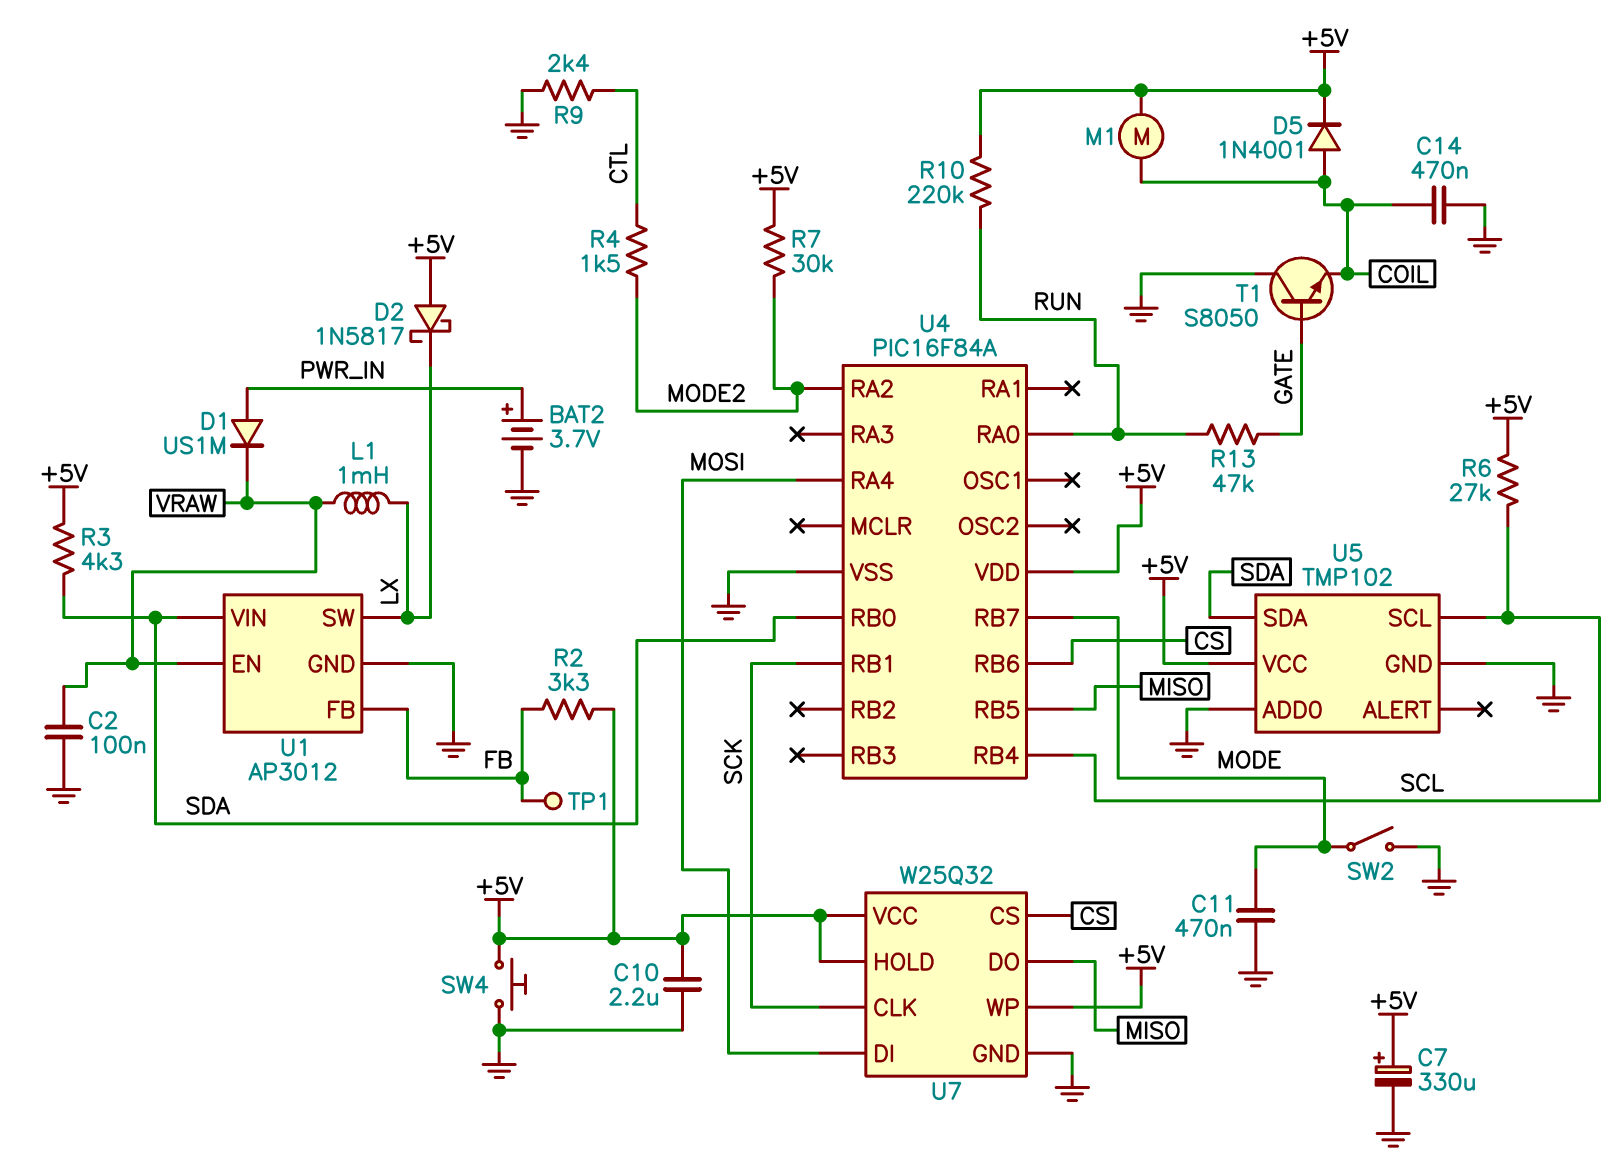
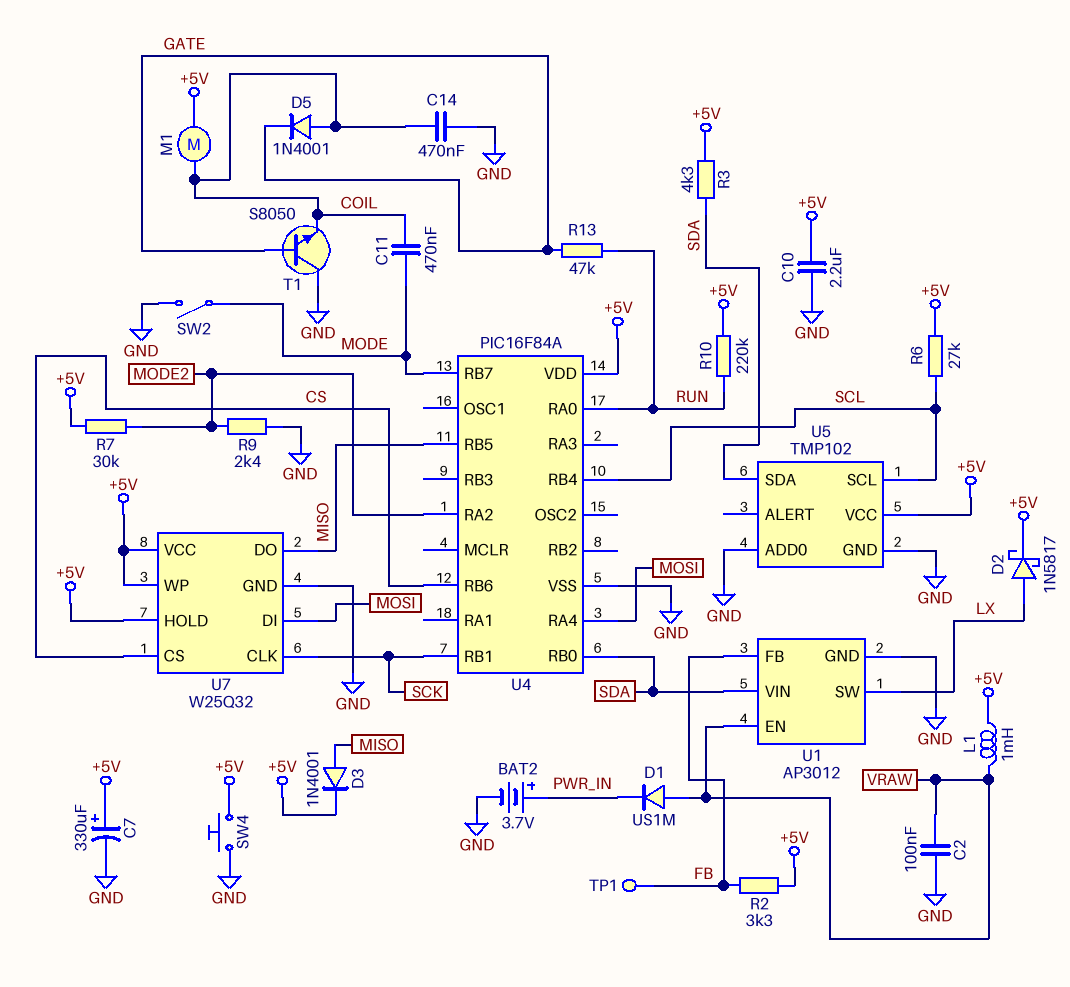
C11: 470nF (GND, MODE) -> 470nF (COIL, MODE)
D1: diode US1M (A PWR_IN, K VRAW) -> diode US1M (A VRAW, K PWR_IN)
D2: schottky 1N5817 (A +5V, K LX) -> schottky 1N5817 (A LX, K +5V)
D3: none -> diode 1N4001 (A MISO, K +5V)
D5: diode 1N4001 (A COIL, K +5V) -> diode 1N4001 (A COIL, K GATE)
L1: 1mH (LX, VRAW) -> 1mH (+5V, VRAW)
R4: 1.5k (CTL, MODE2) -> none
R9: 2.4k (CTL, GND) -> 2.4k (GND, MODE2)

